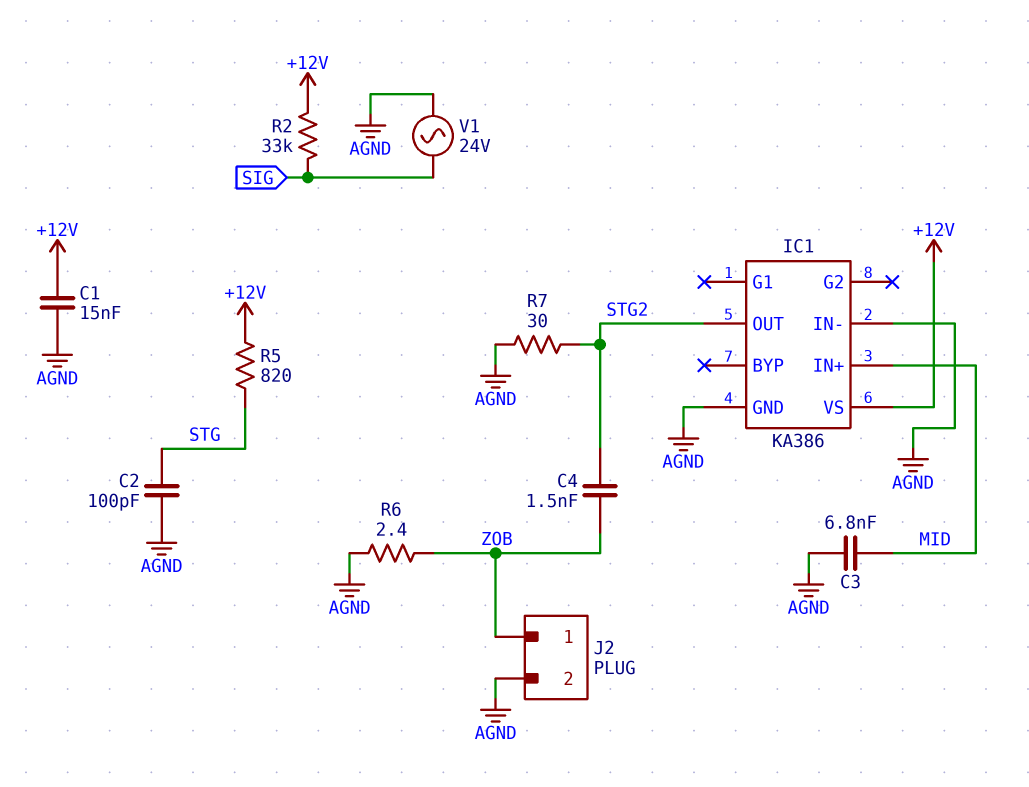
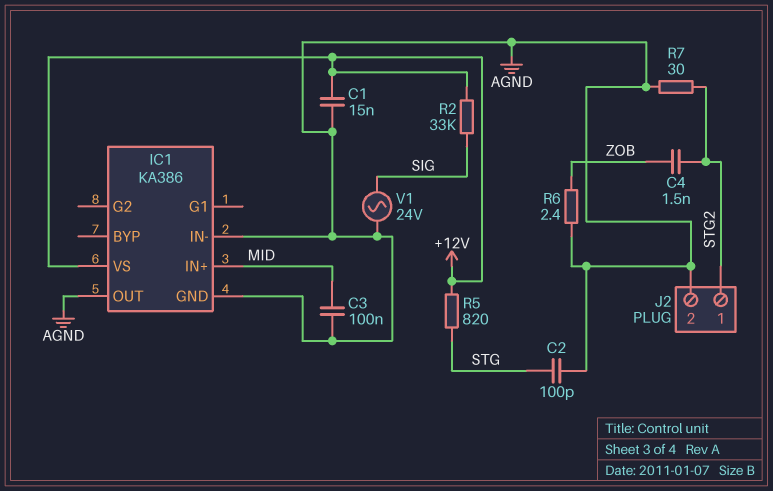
C3: 6.8nF (AGND, MID) -> 100nF (AGND, MID)
IC1 pin OUT: STG2 -> AGND
J2 pin 1: ZOB -> STG2

